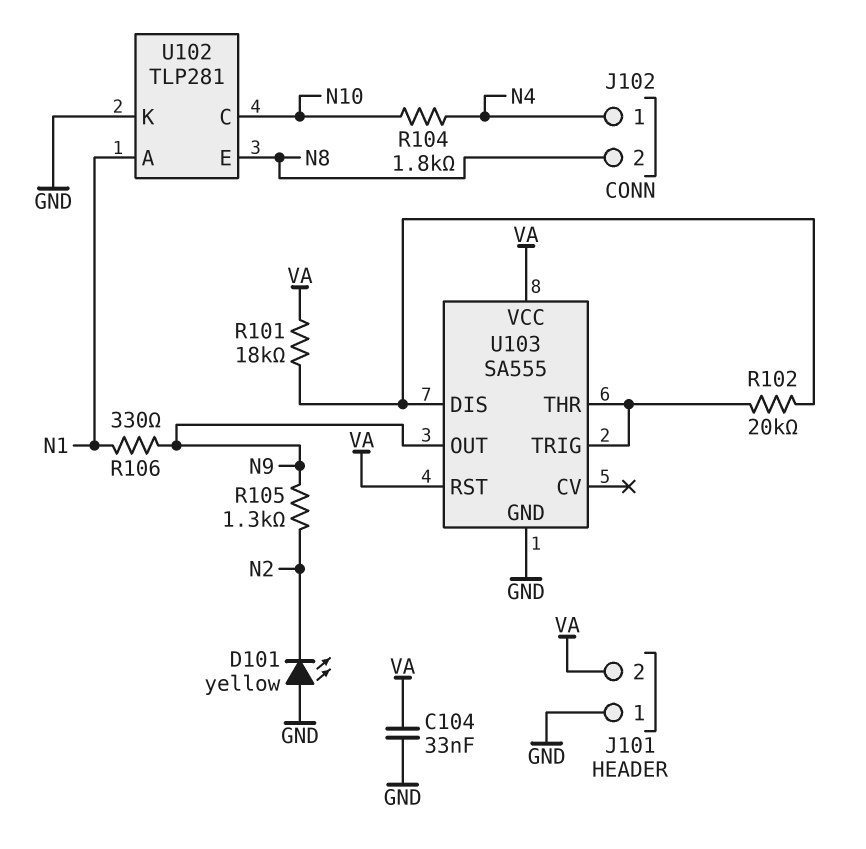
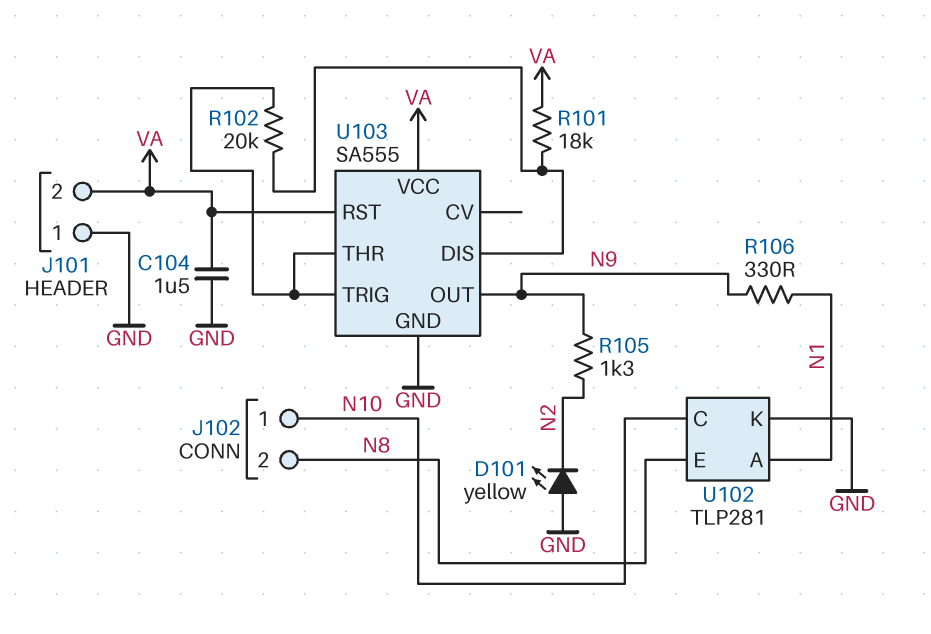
C104: 33nF (GND, VA) -> 1.5uF (GND, VA)
J102 pin 1: N4 -> N10
R104: 1.8k (N4, N10) -> none

